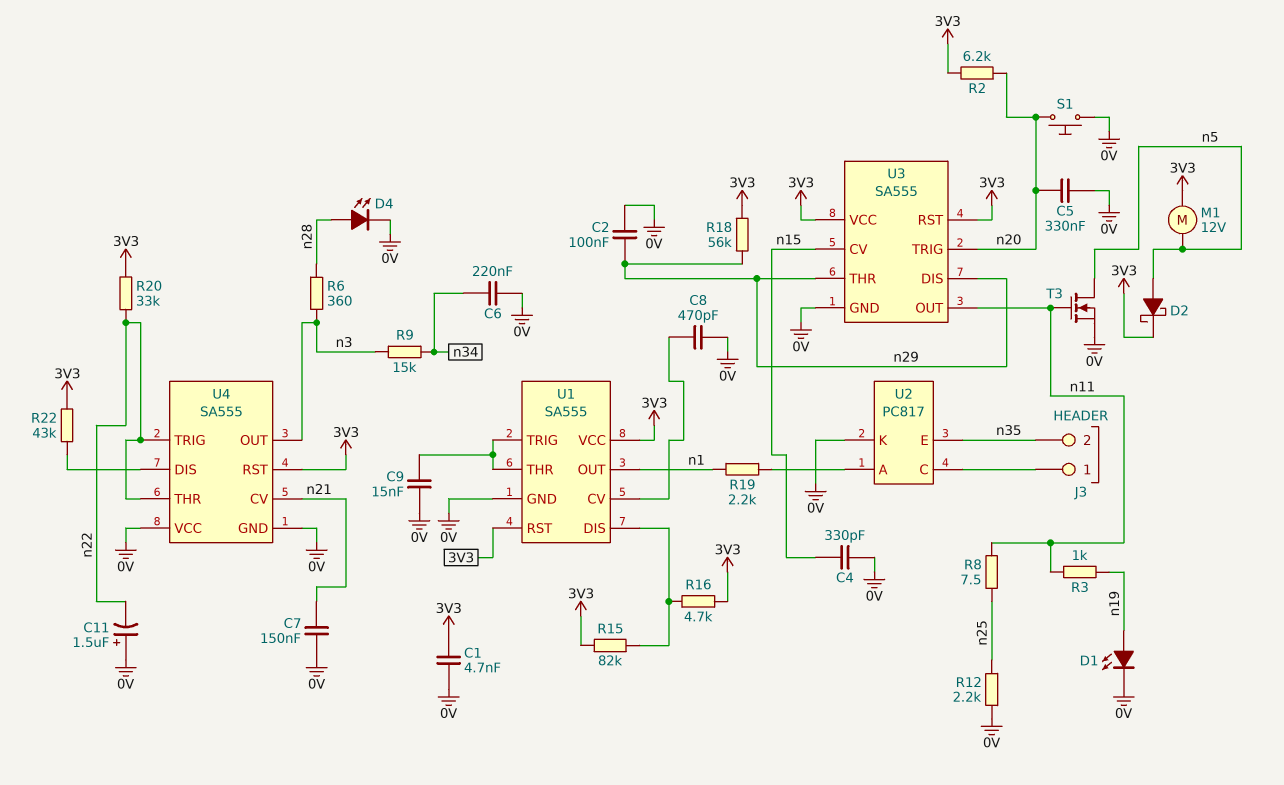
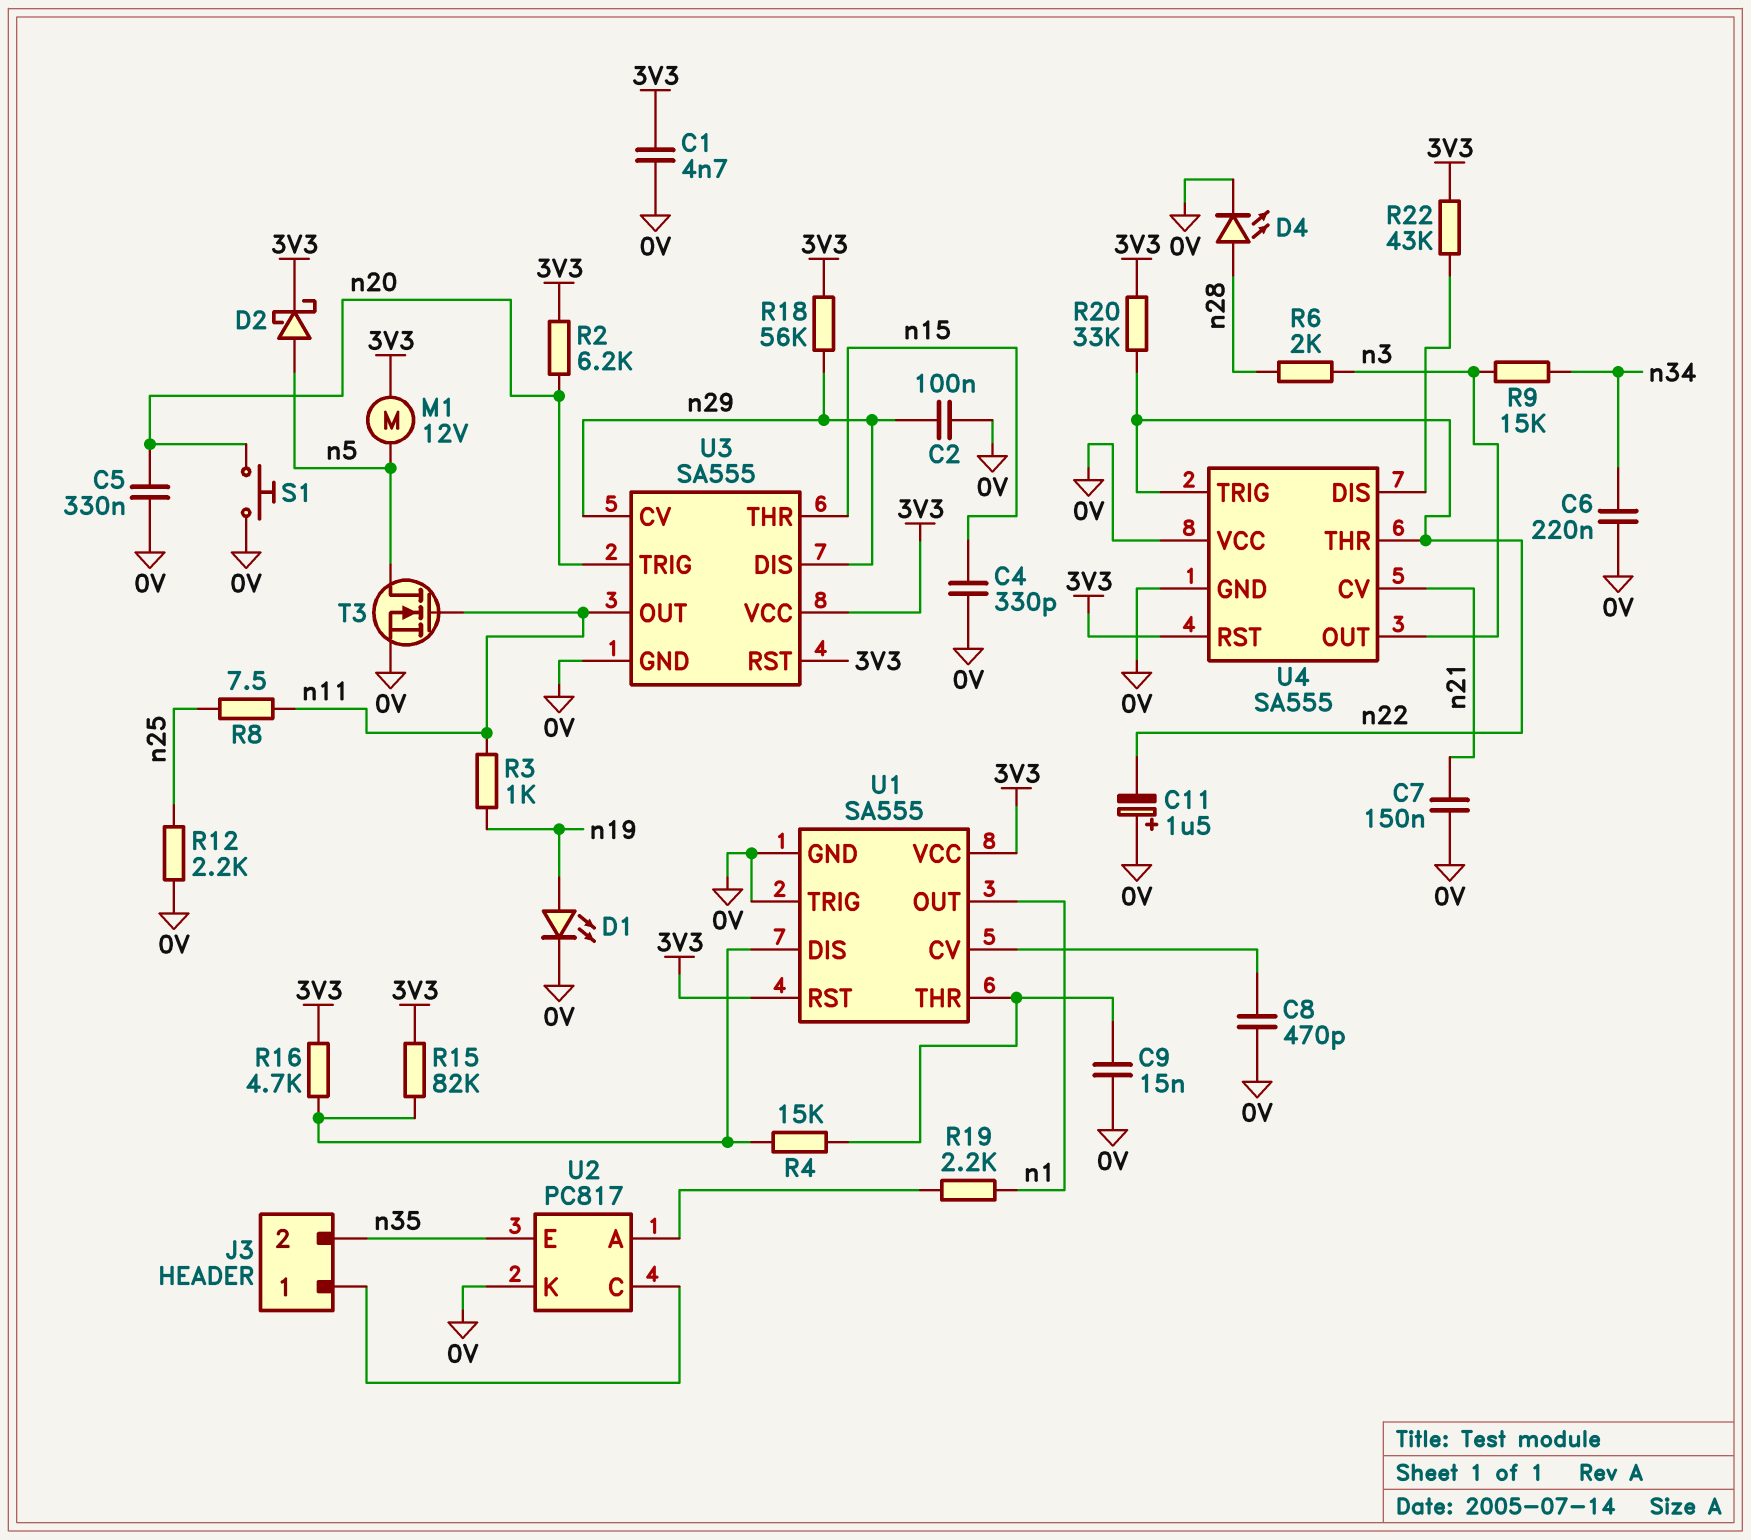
R4: none -> 15k (U1/DIS, U1/THR)
R6: 360 (n3, n28) -> 2k (n3, n28)
U1 pin TRIG: U1/THR -> 0V
U3 pin CV: n15 -> n29
U3 pin THR: n29 -> n15

